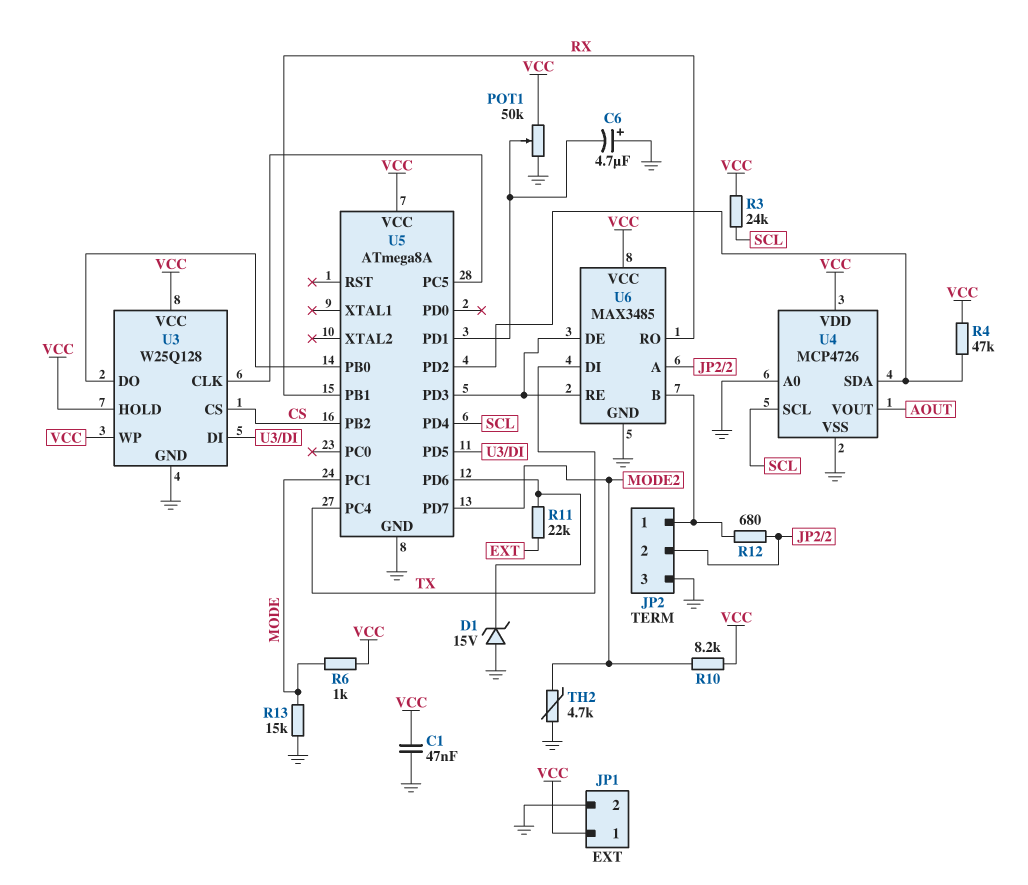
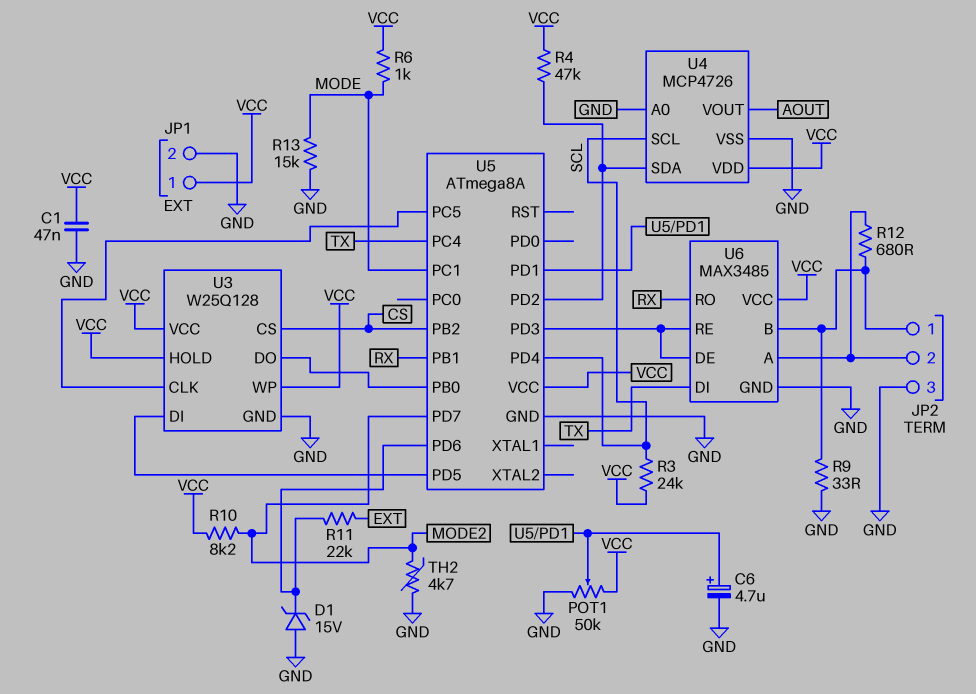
C6: 4.7uF (plus GND, minus U5/PD1) -> 4.7uF (plus U5/PD1, minus GND)
R9: none -> 33 (GND, JP2/1)

